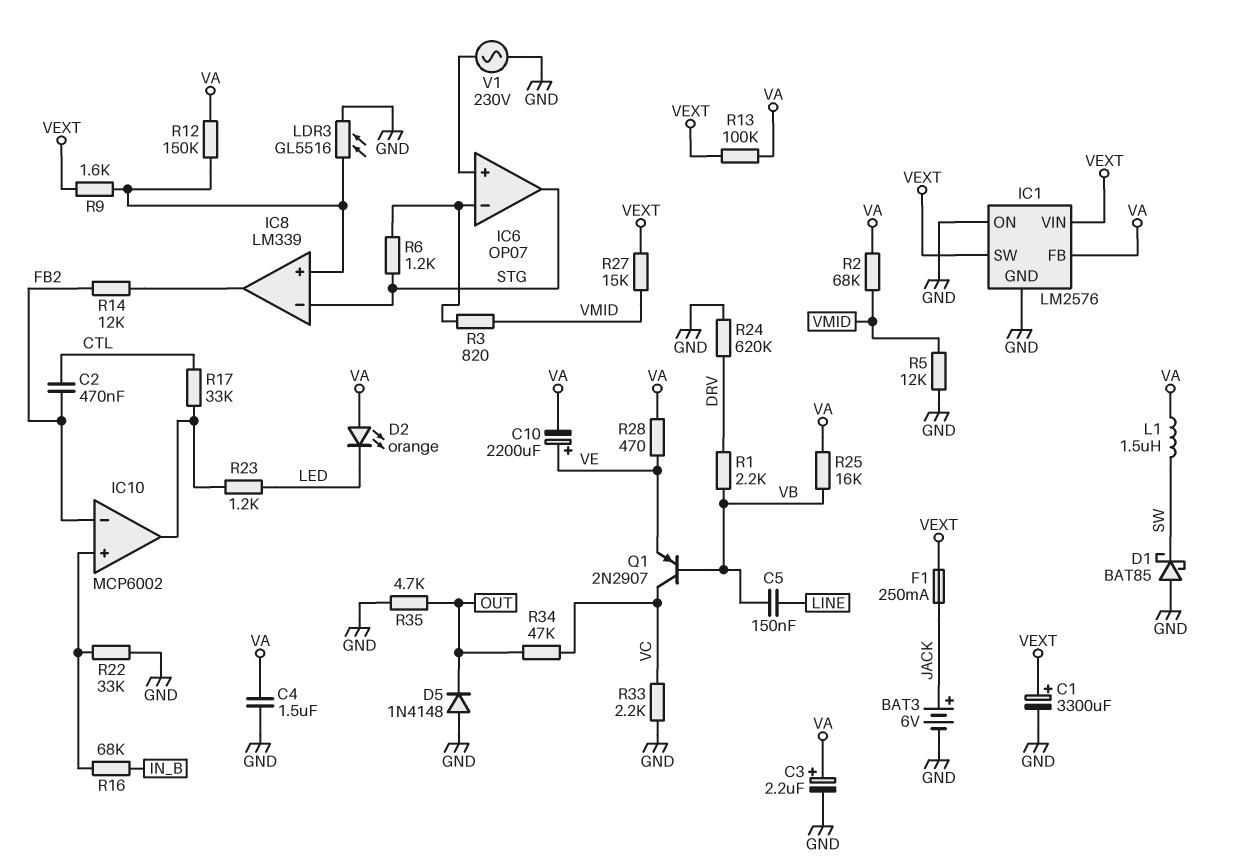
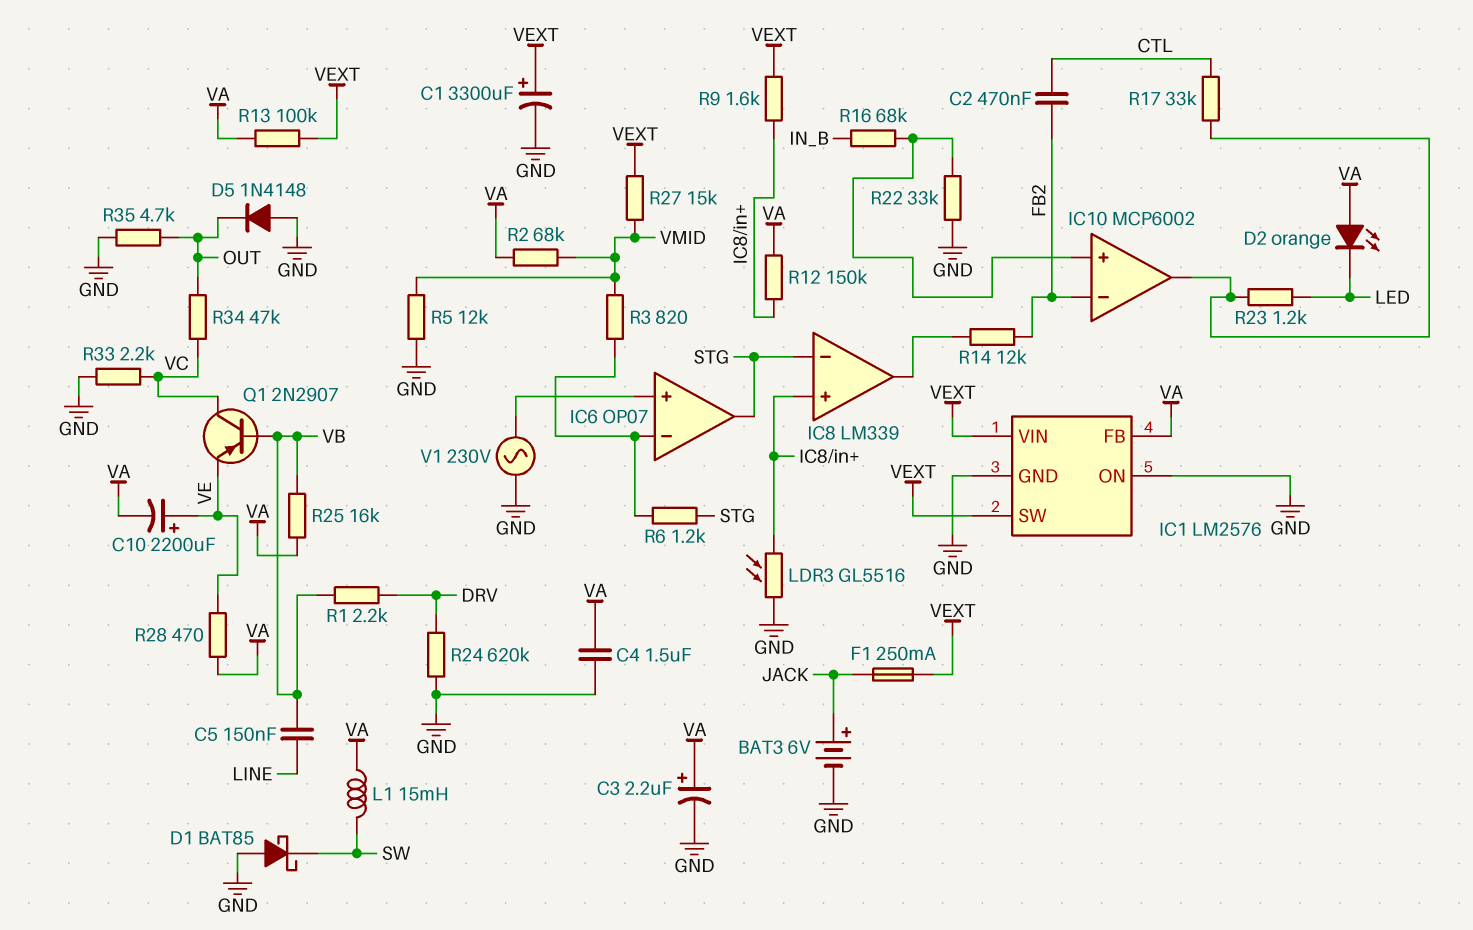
L1: 1.5uH (SW, VA) -> 15mH (SW, VA)

